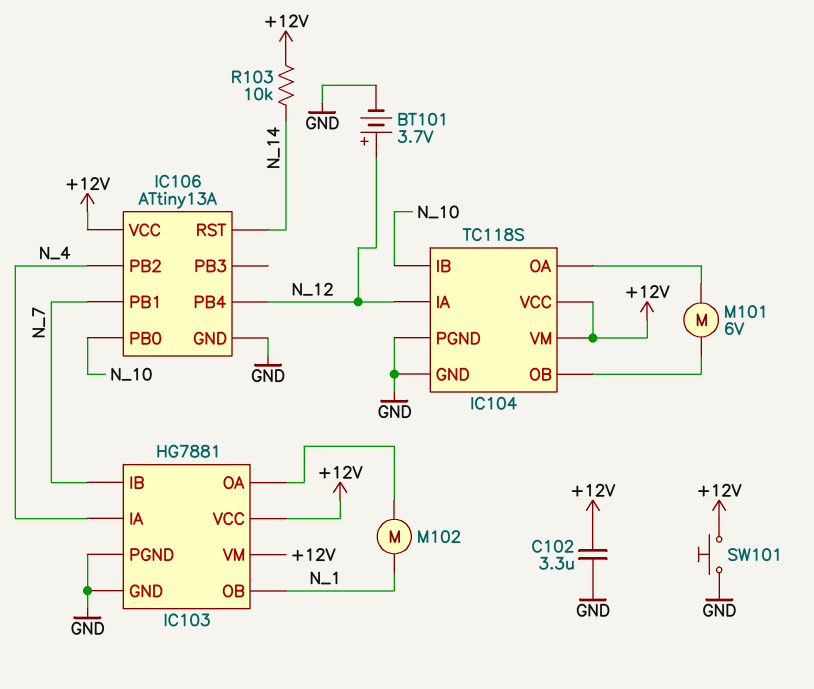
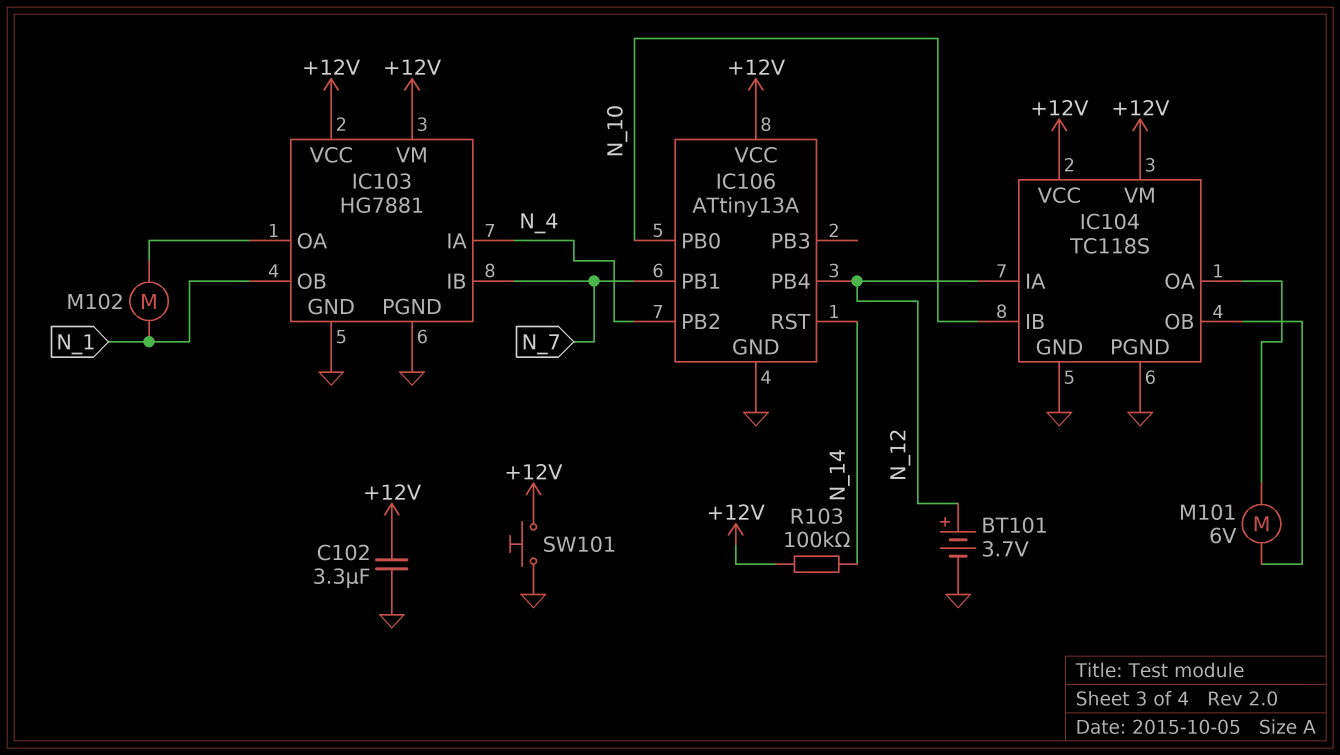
R103: 10k (+12V, N_14) -> 100k (+12V, N_14)

